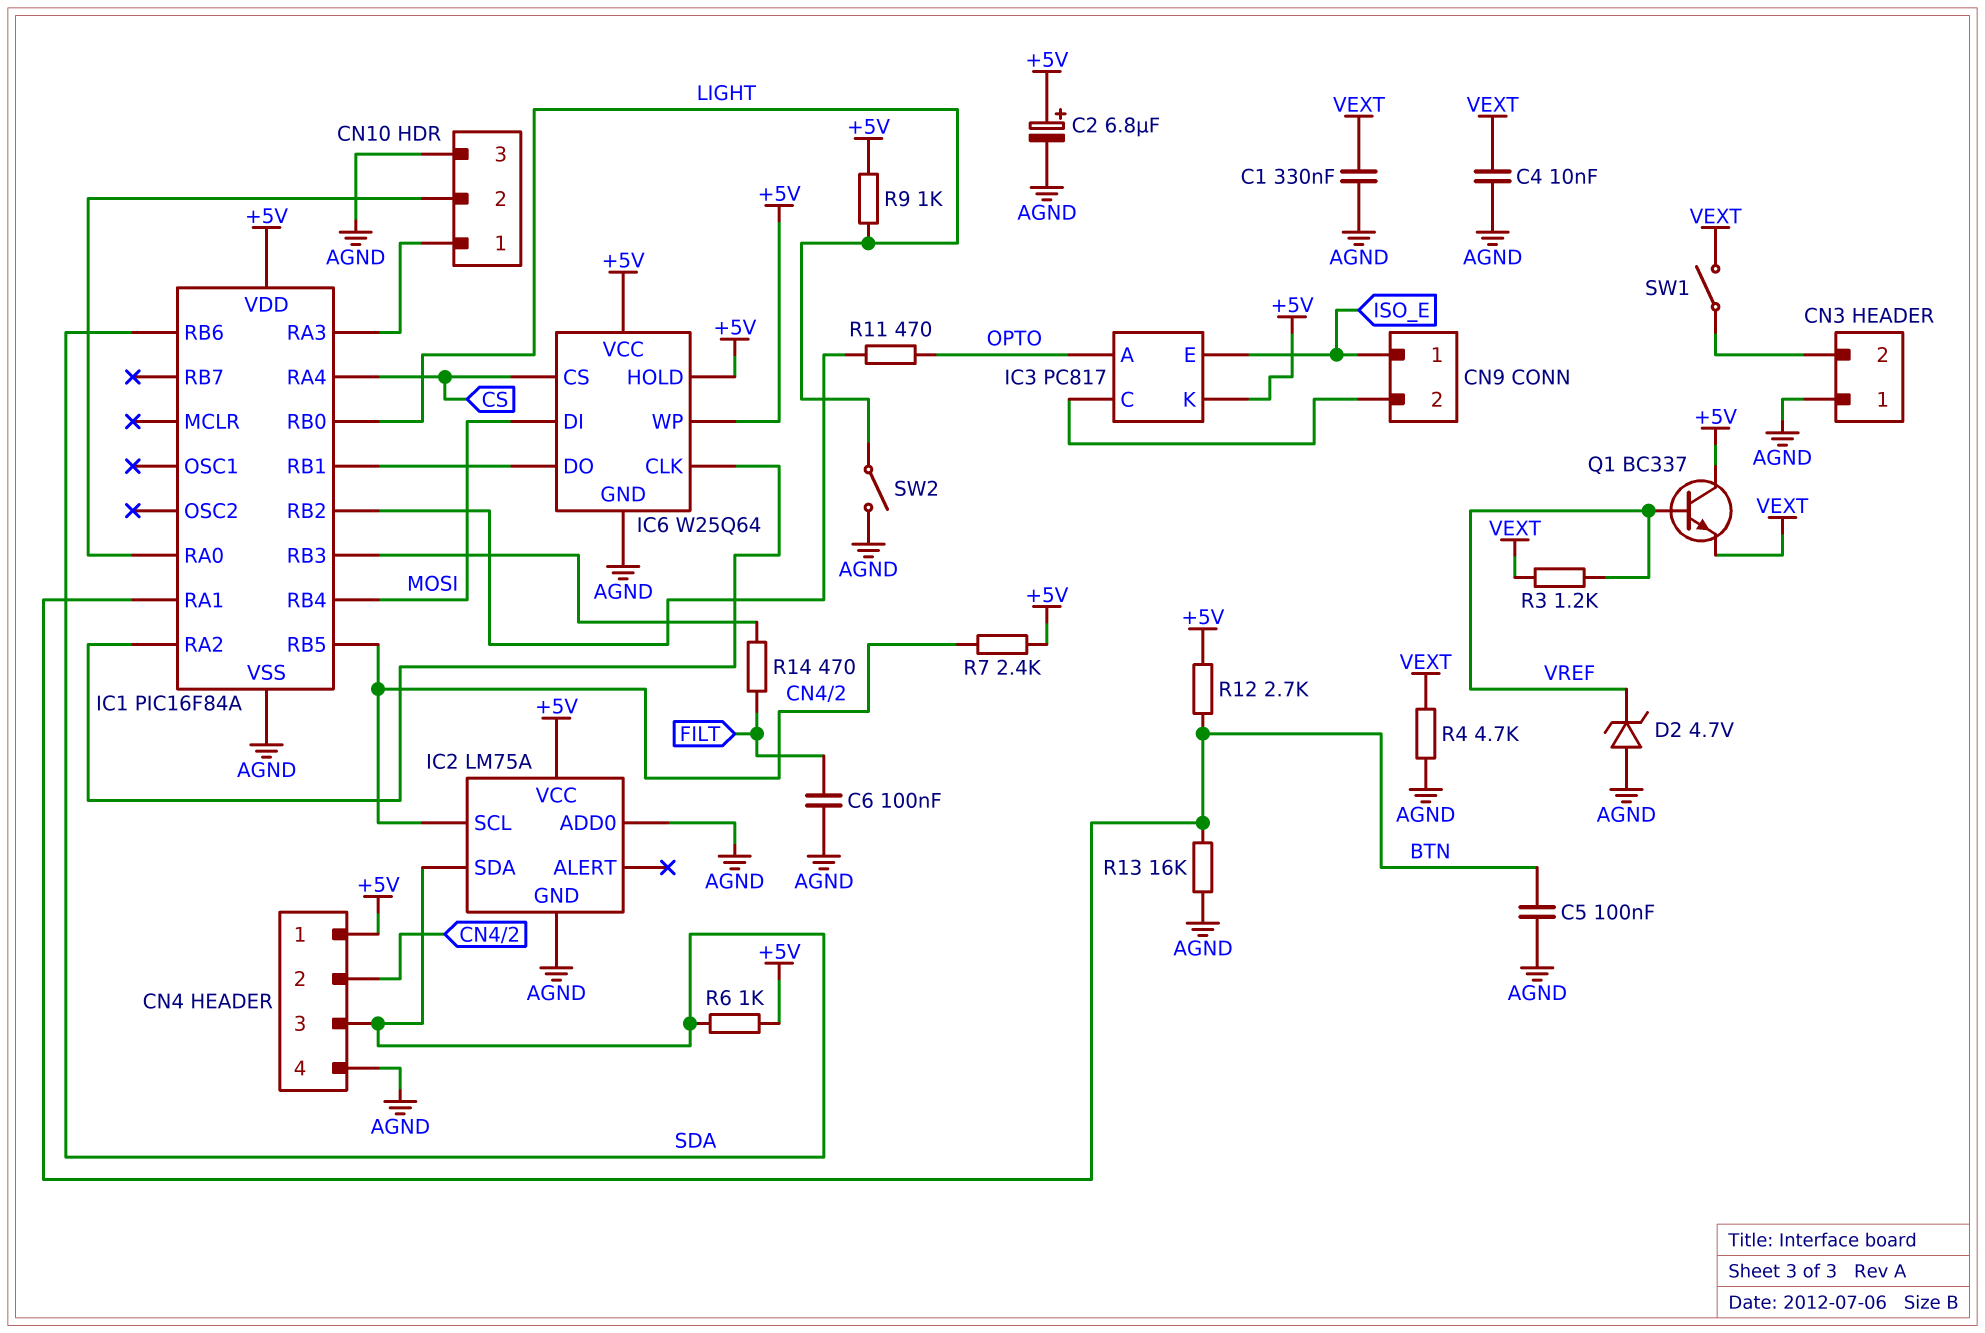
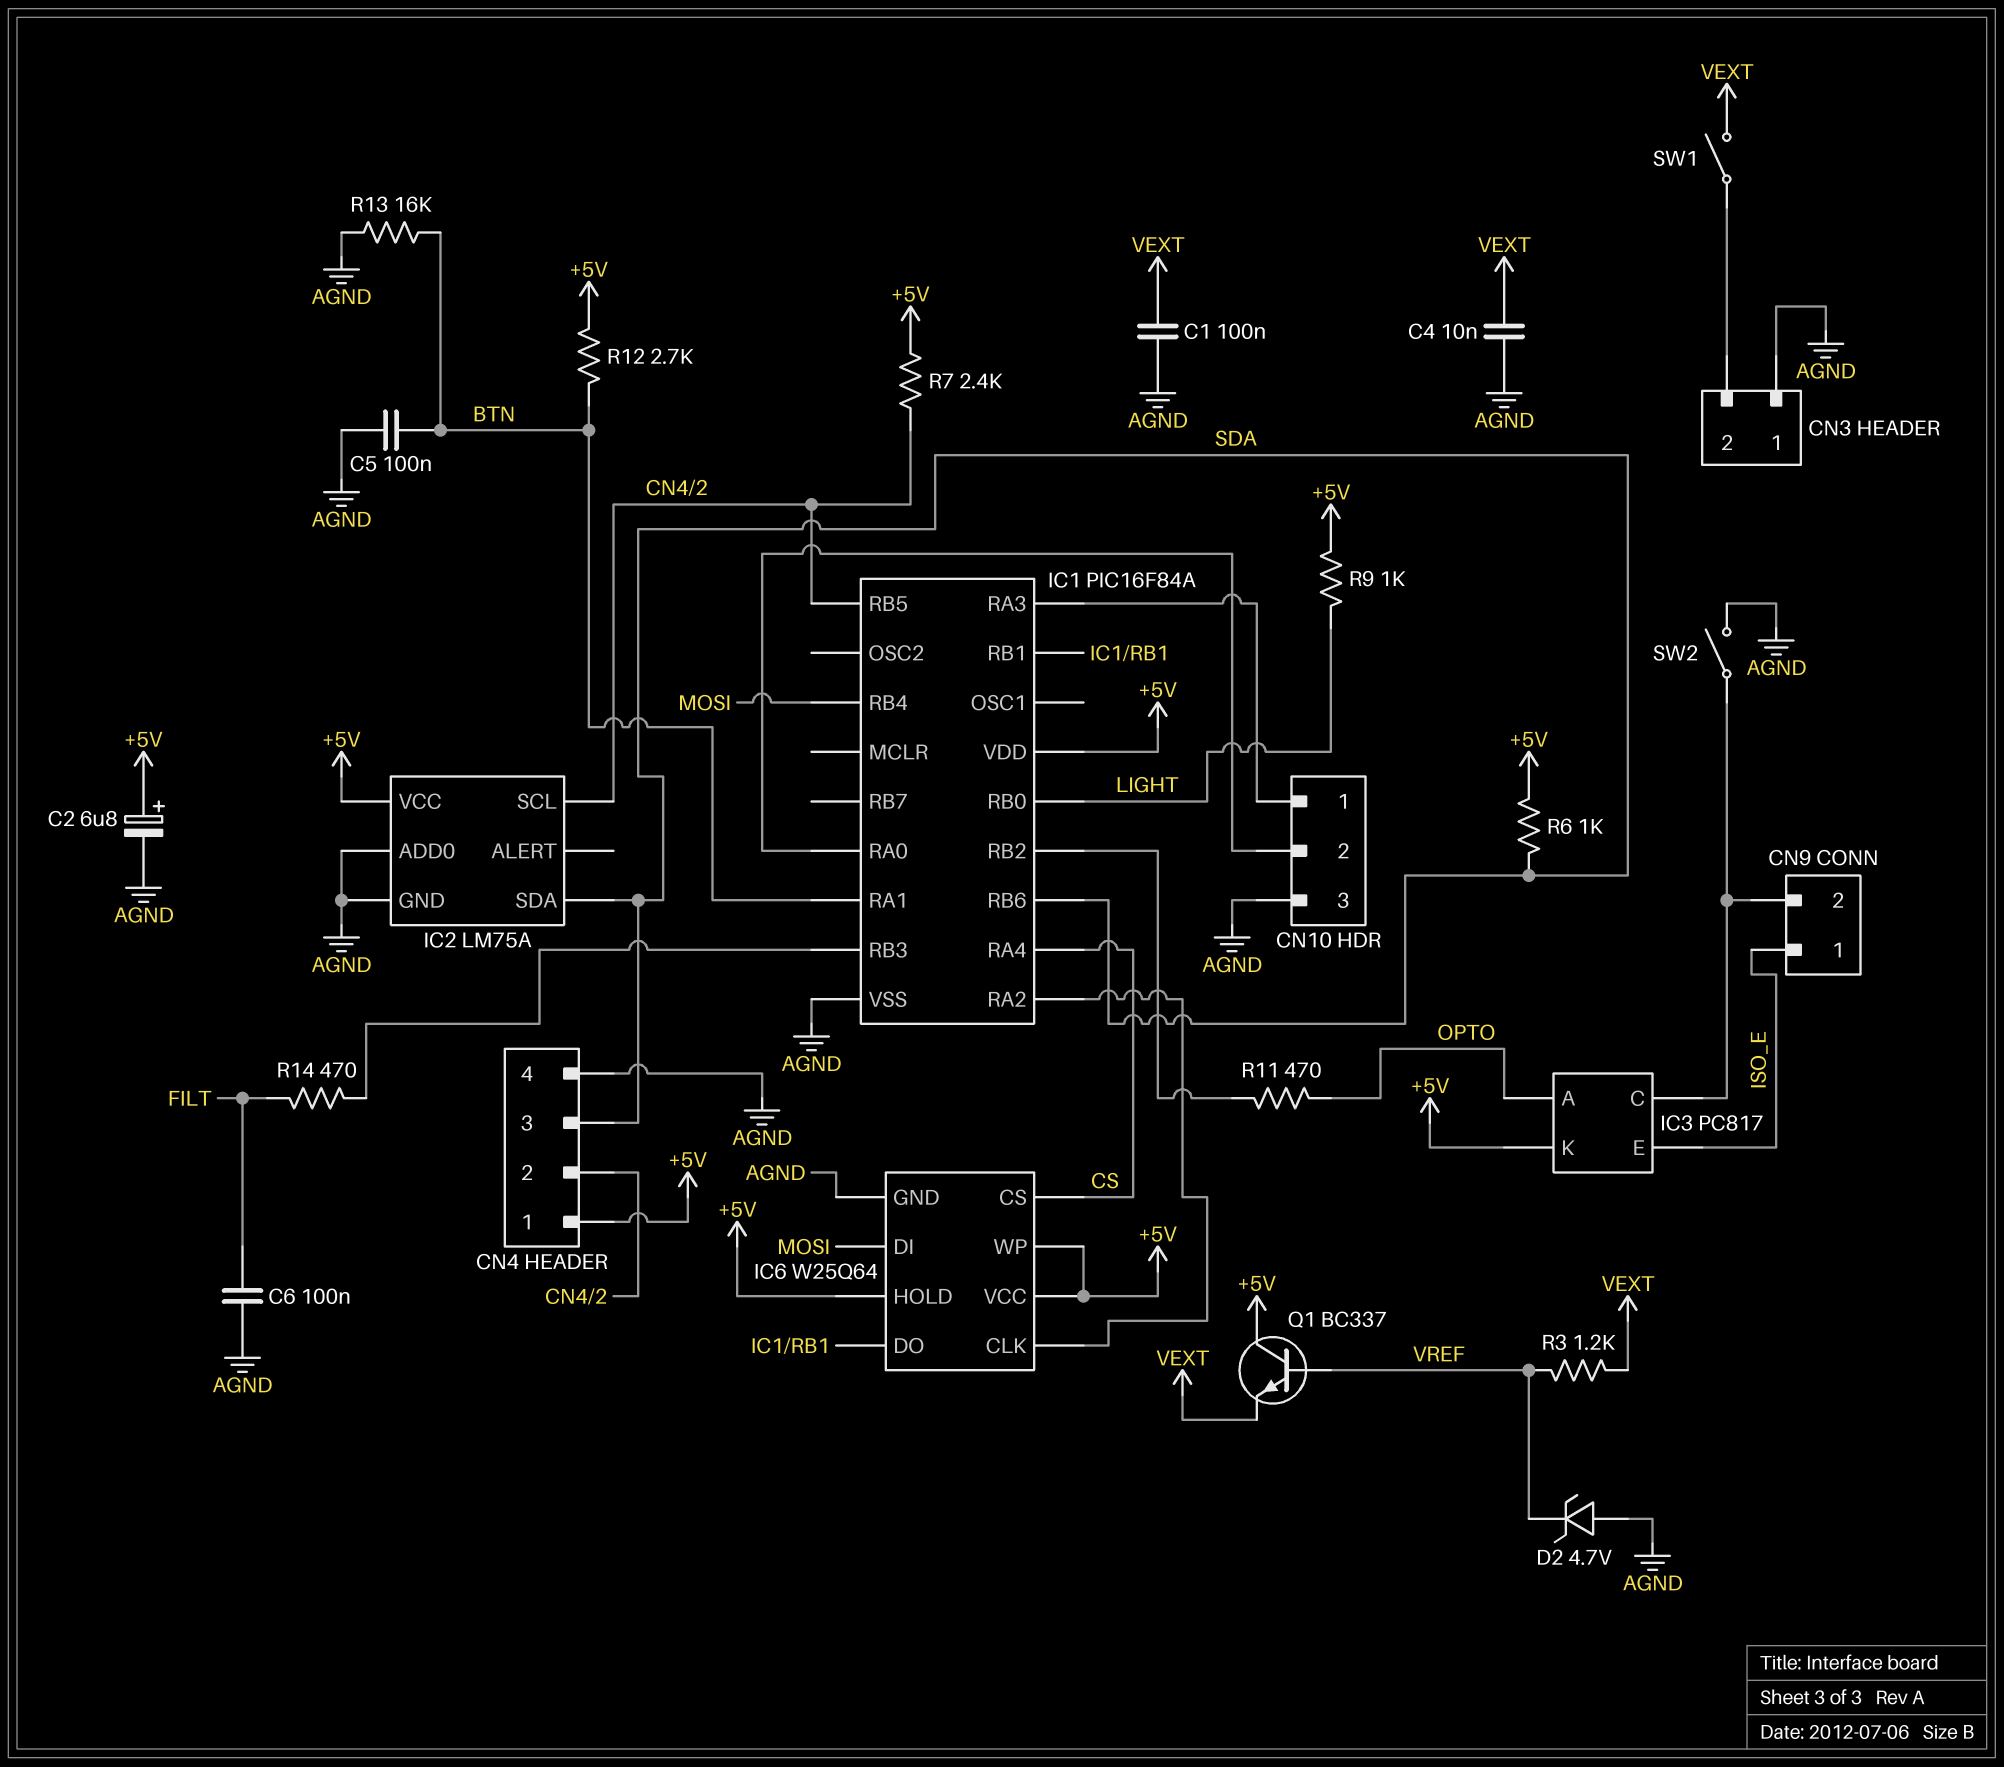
C1: 330nF (AGND, VEXT) -> 100nF (AGND, VEXT)
R4: 4.7k (AGND, VEXT) -> none
SW2: switch (AGND, LIGHT) -> switch (AGND, CN9/2)

